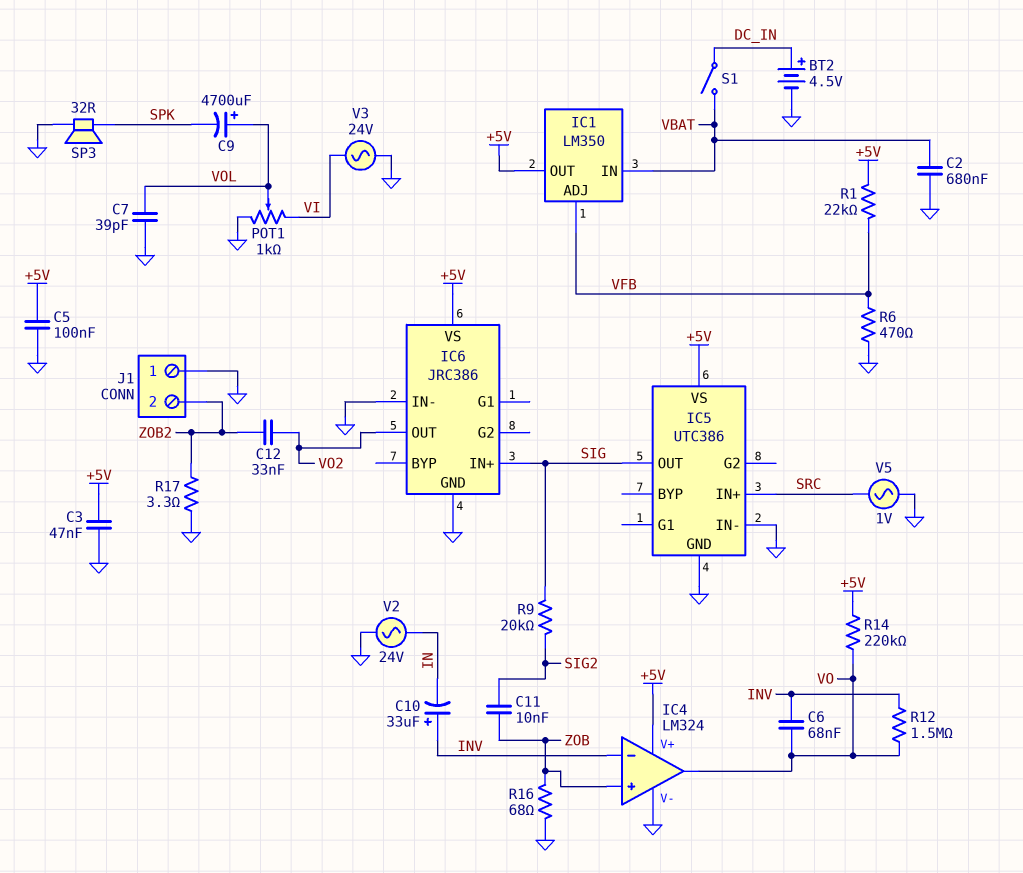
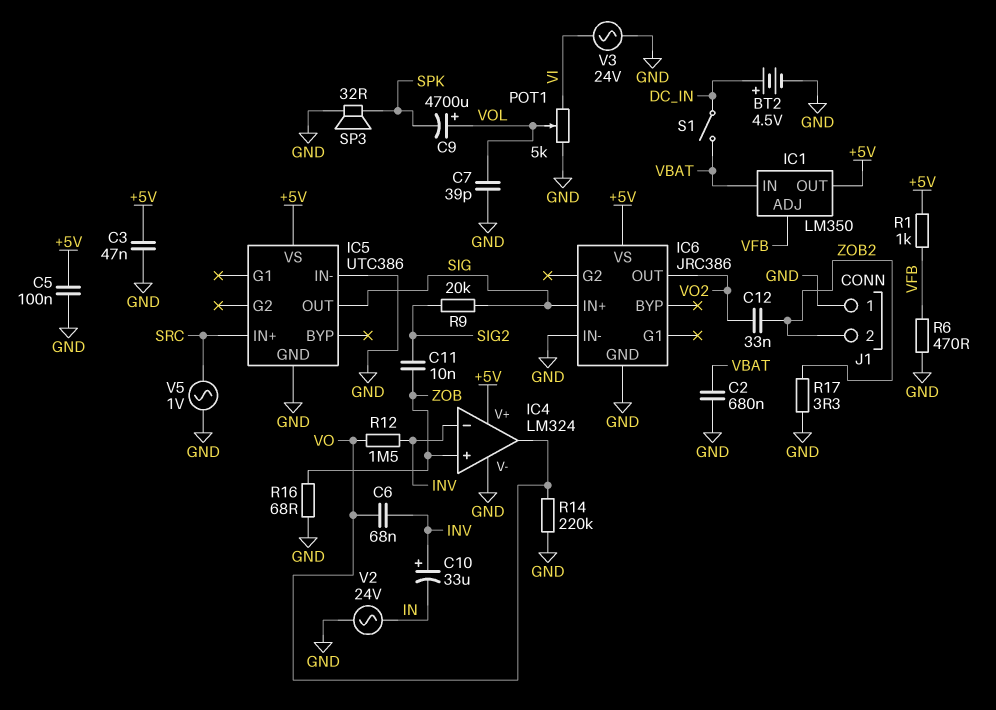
POT1: 1k (GND, VI, wiper VOL) -> 5k (GND, VI, wiper VOL)
R1: 22k (+5V, VFB) -> 1k (+5V, VFB)
R14: 220k (+5V, VO) -> 220k (GND, VO)

